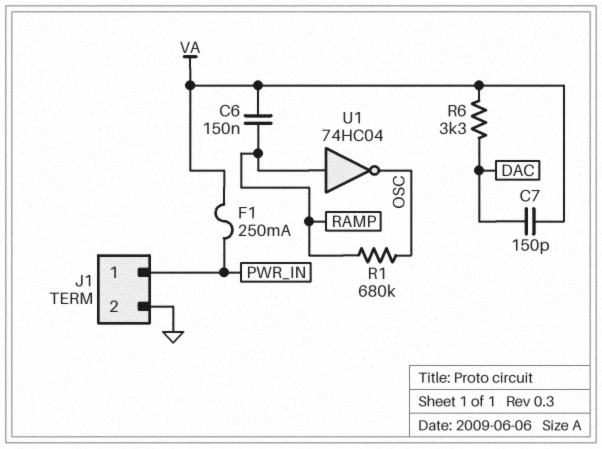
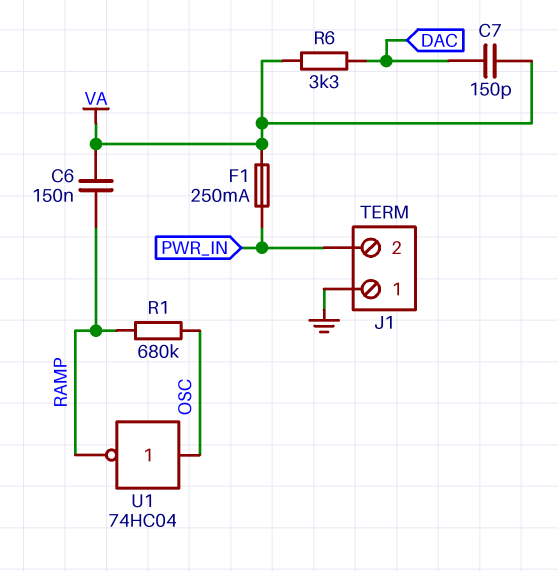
J1 pin 1: PWR_IN -> GND
J1 pin 2: GND -> PWR_IN
U1: NOT 74HC04 (in RAMP, out OSC) -> NOT 74HC04 (in OSC, out RAMP)

